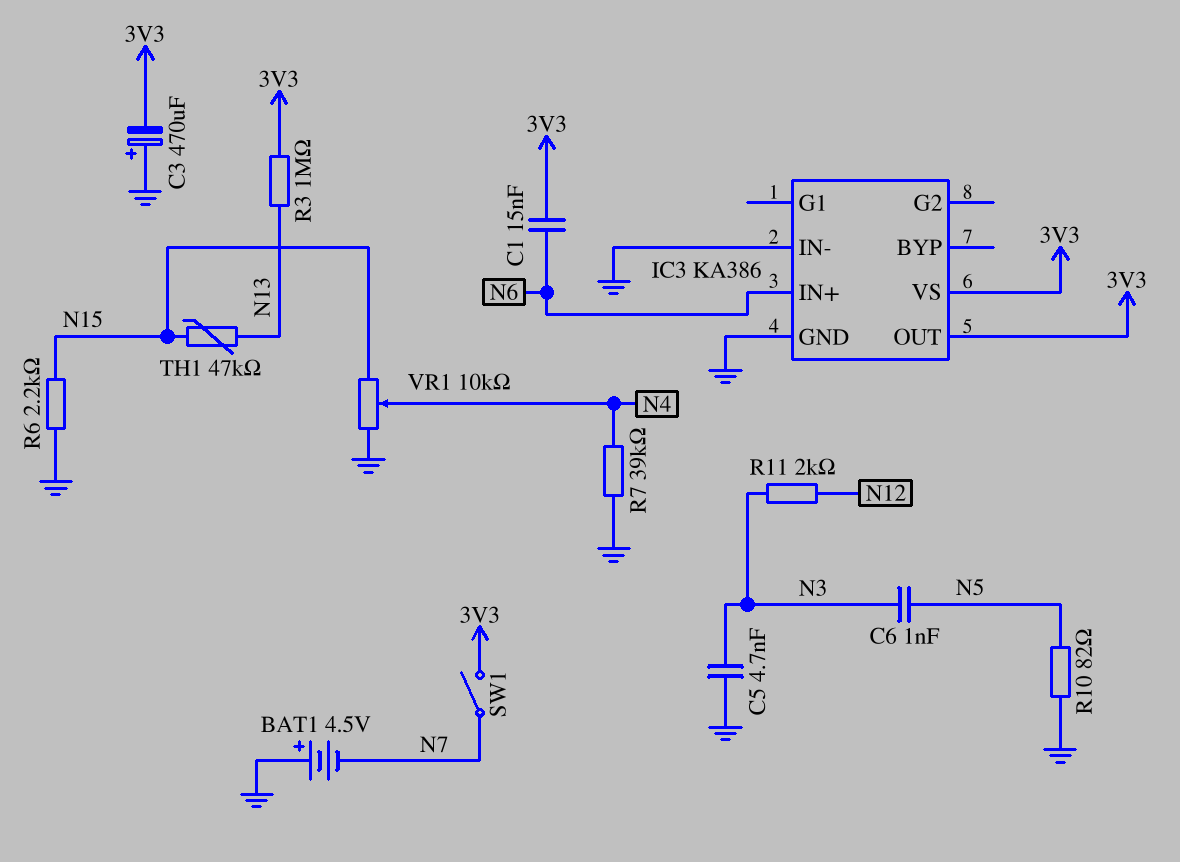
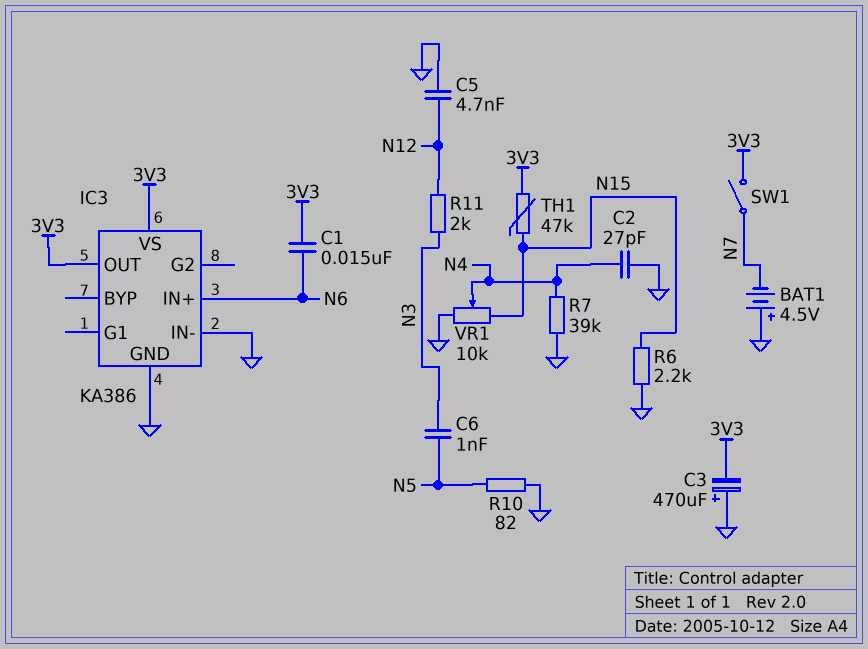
C2: none -> 27pF (GND, N4)
C5: 4.7nF (GND, N3) -> 4.7nF (GND, N12)
R3: 1M (3V3, N13) -> none
TH1: 47k (N13, N15) -> 47k (3V3, N15)

